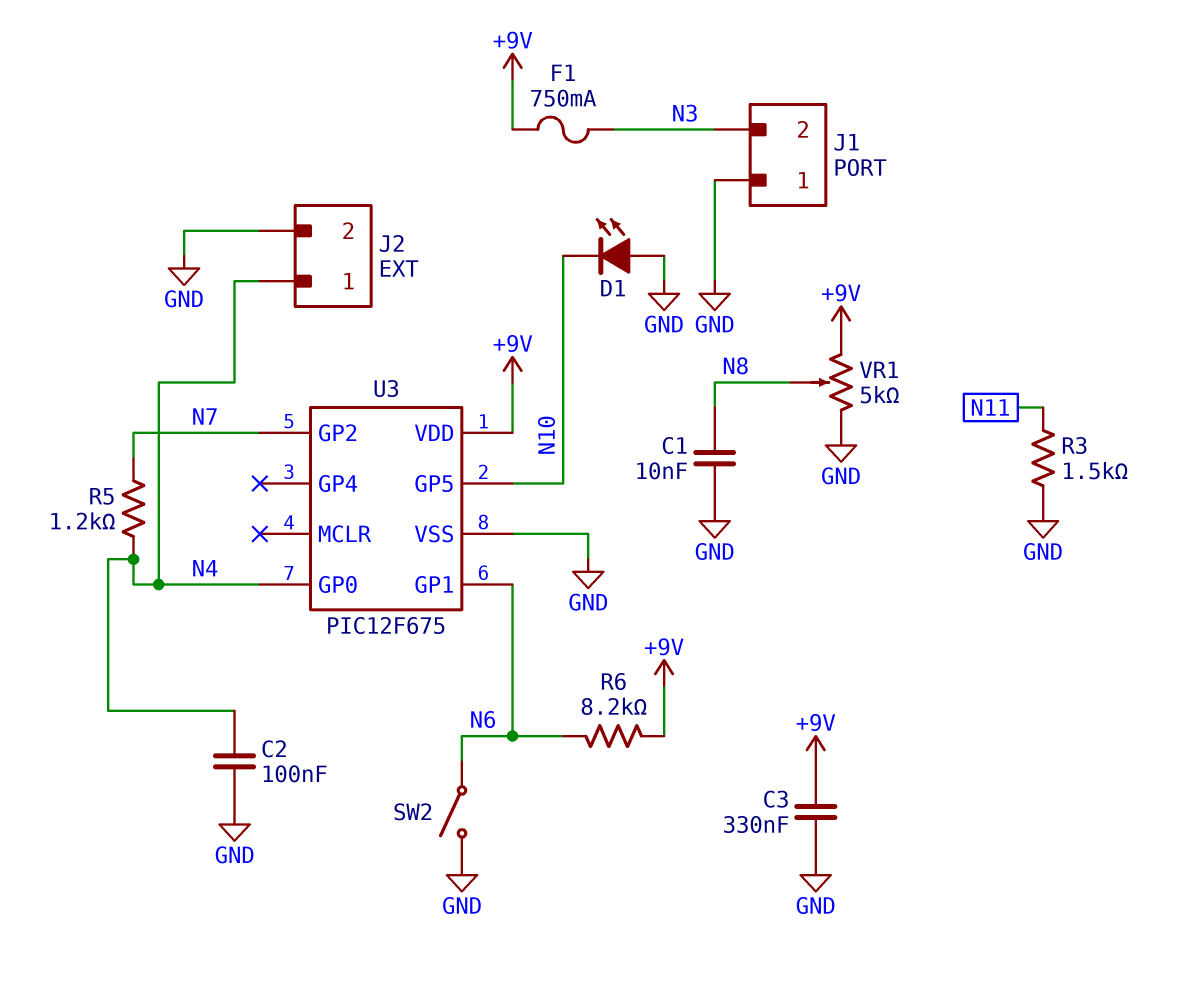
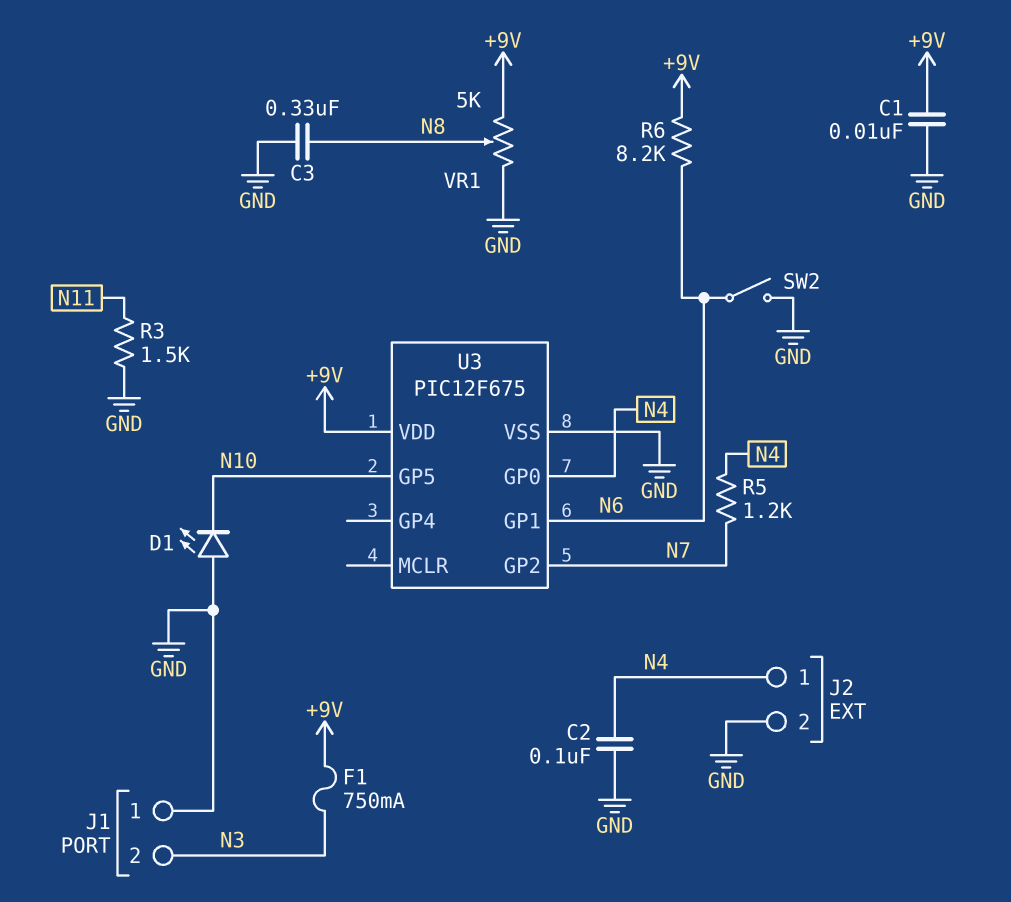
C1: 10nF (GND, N8) -> 10nF (+9V, GND)
C3: 330nF (+9V, GND) -> 330nF (GND, N8)

